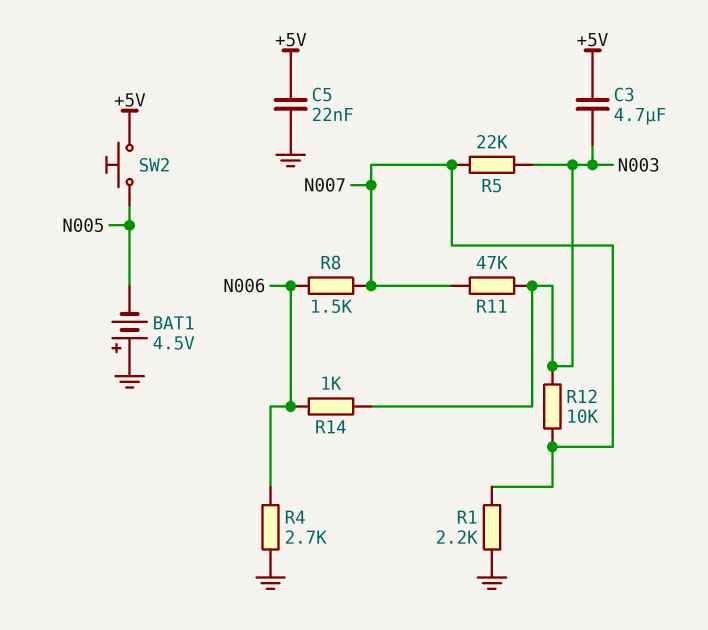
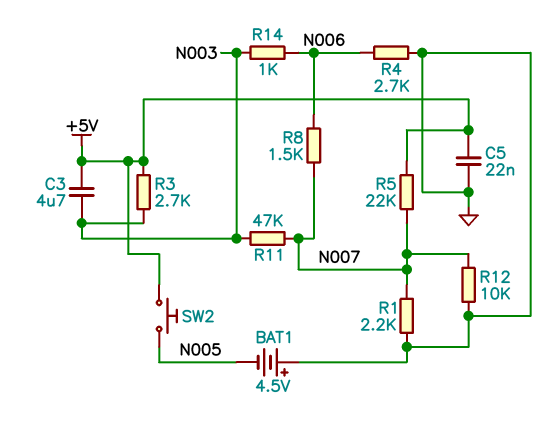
R3: none -> 2.7k (+5V, N003)
R5: 22k (N003, N007) -> 22k (+5V, N007)
R12: 10k (N003, N007) -> 10k (GND, N007)

